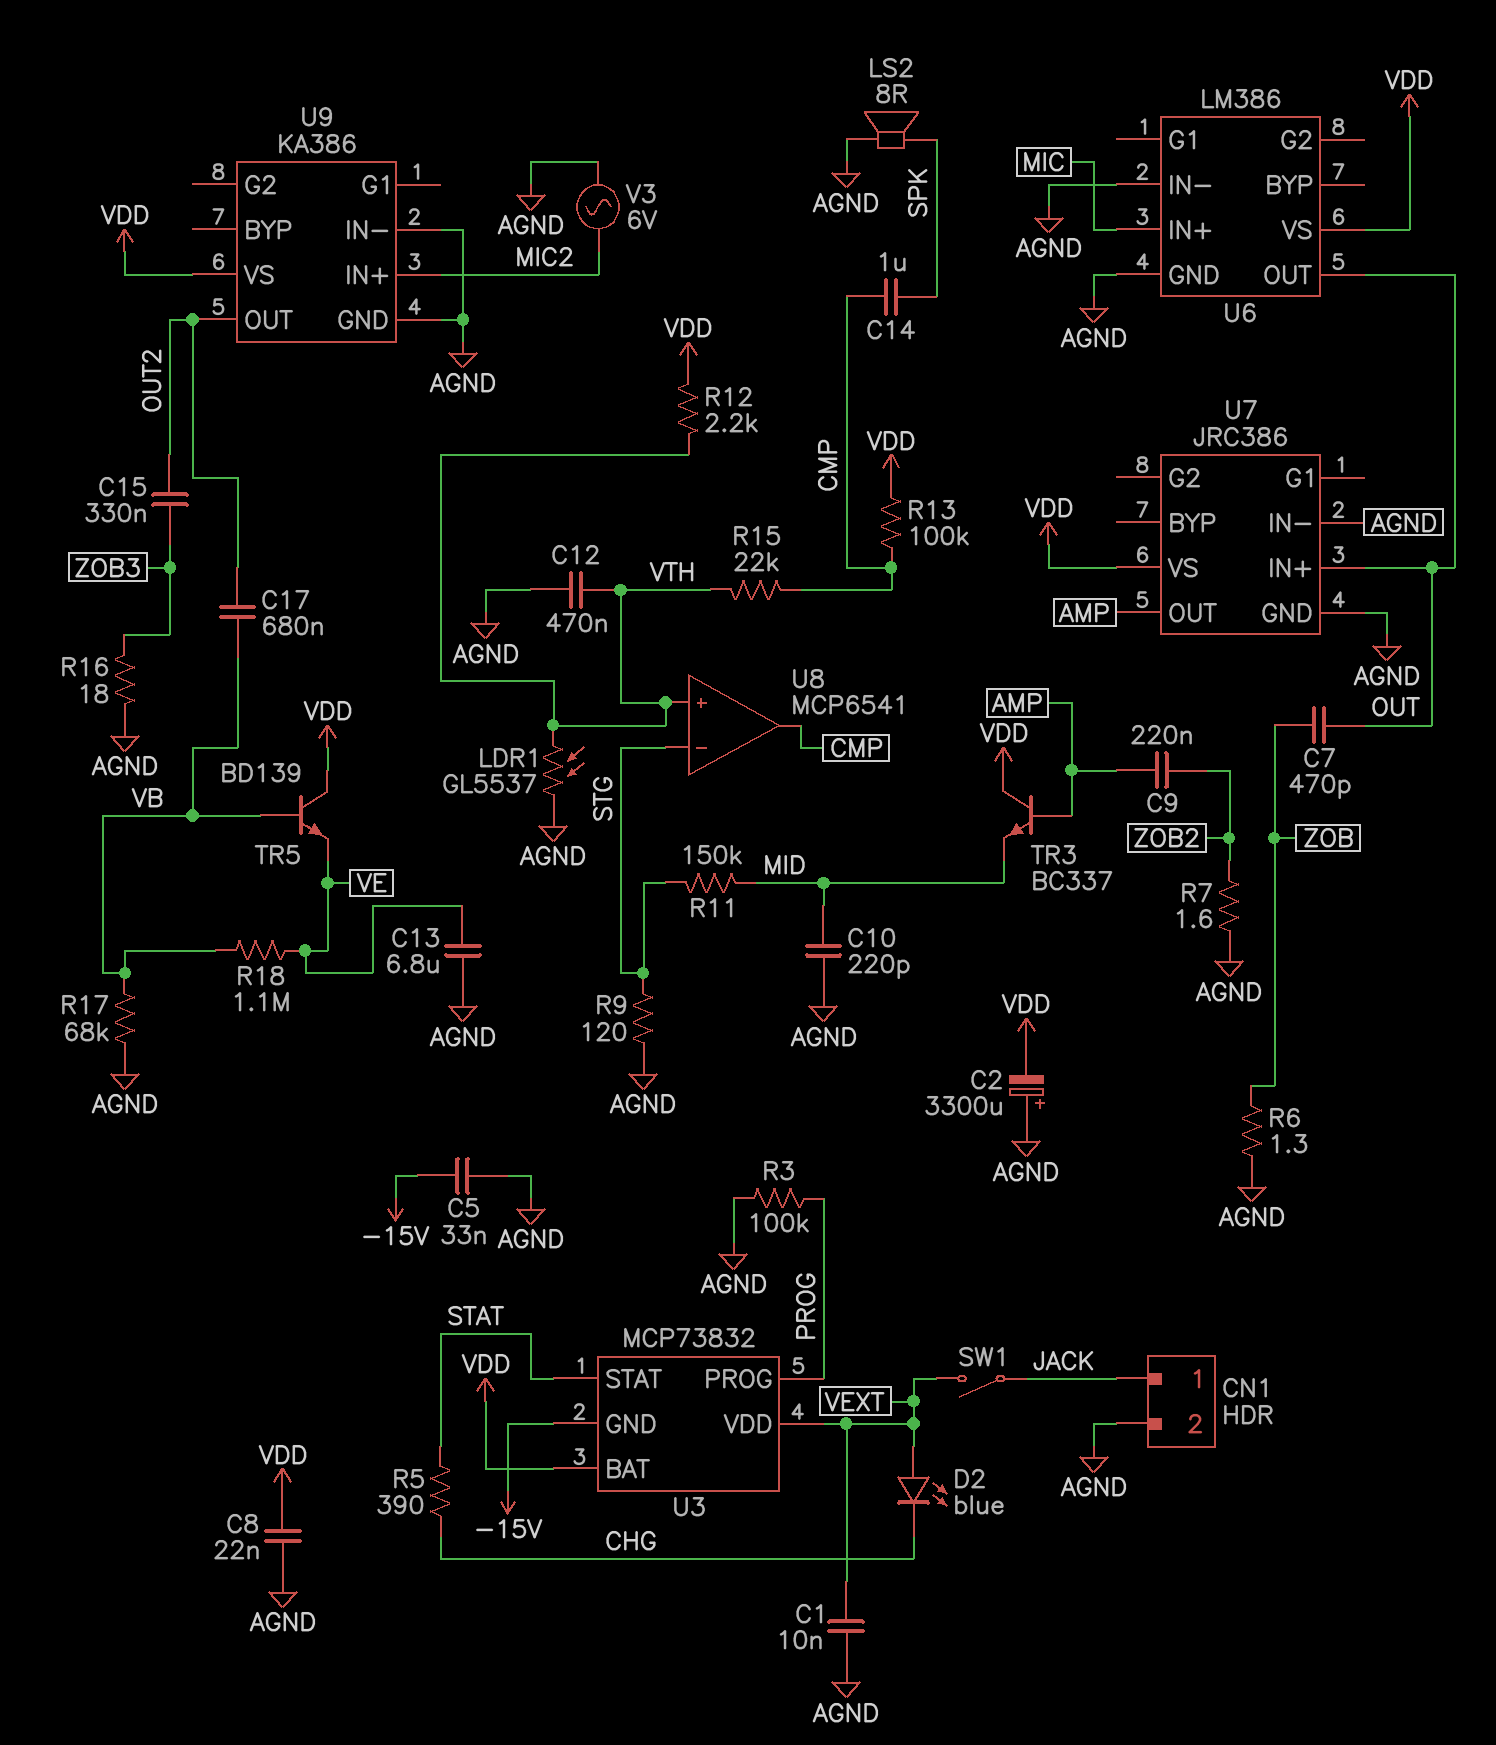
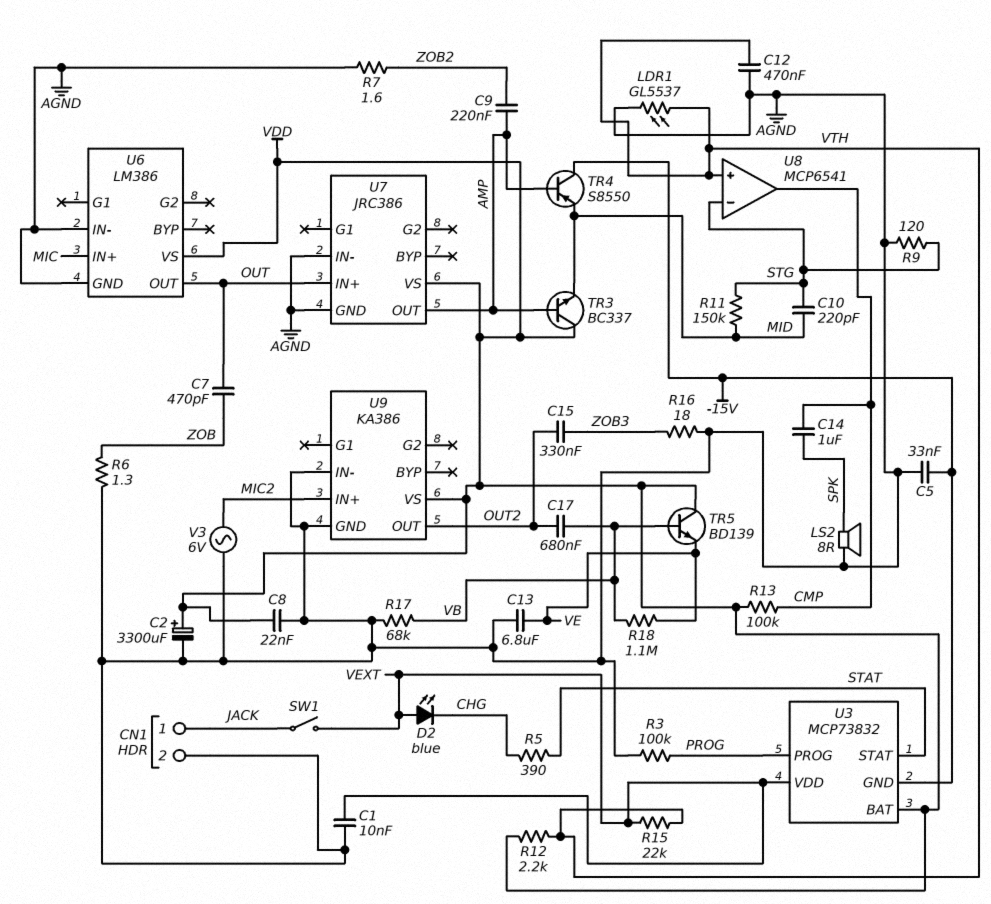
C2: 3300uF (plus AGND, minus VDD) -> 3300uF (plus VDD, minus AGND)
C10: 220pF (AGND, MID) -> 220pF (MID, STG)
R15: 22k (CMP, VTH) -> 22k (VEXT, VTH)
TR4: none -> PNP S8550 (B AMP, C -15V, E MID)

